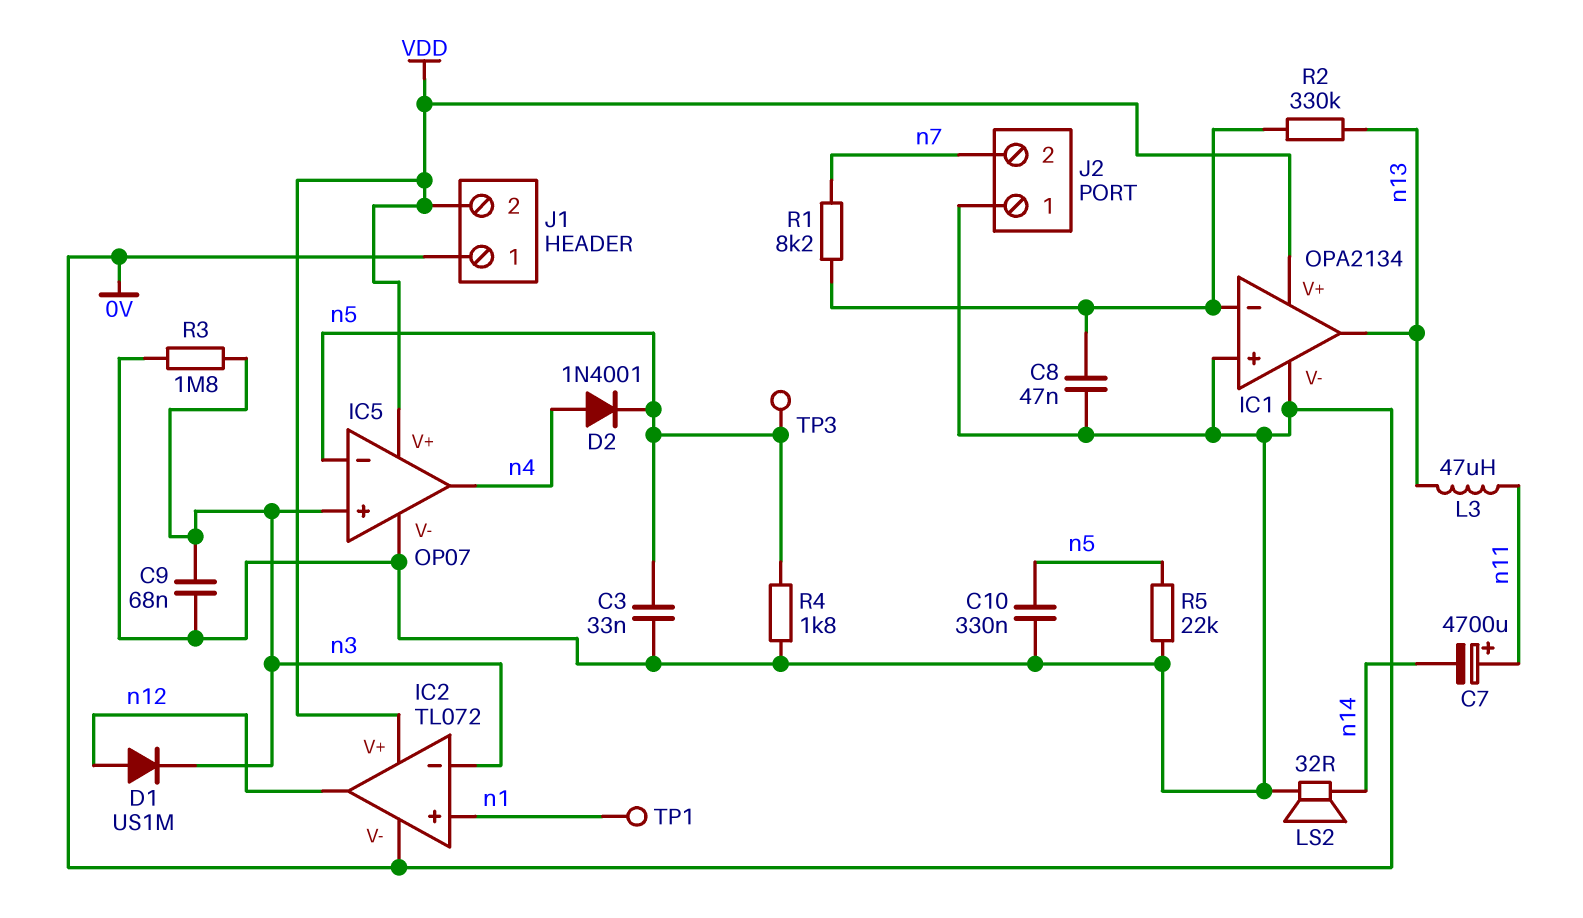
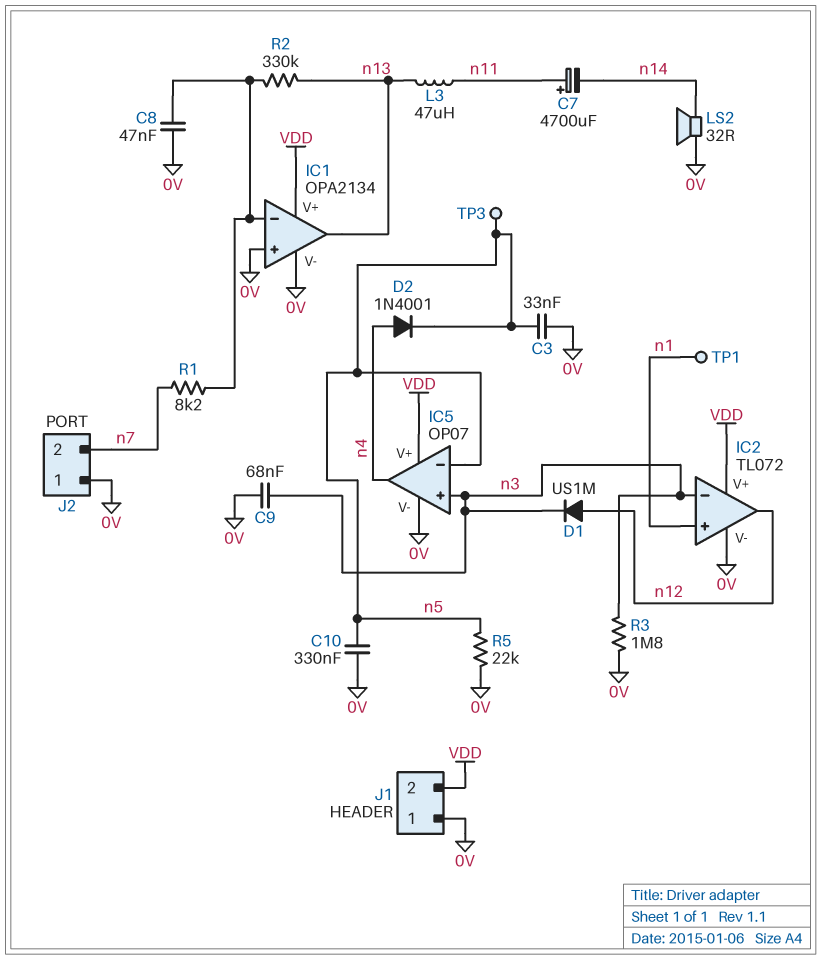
R4: 1.8k (0V, n5) -> none

